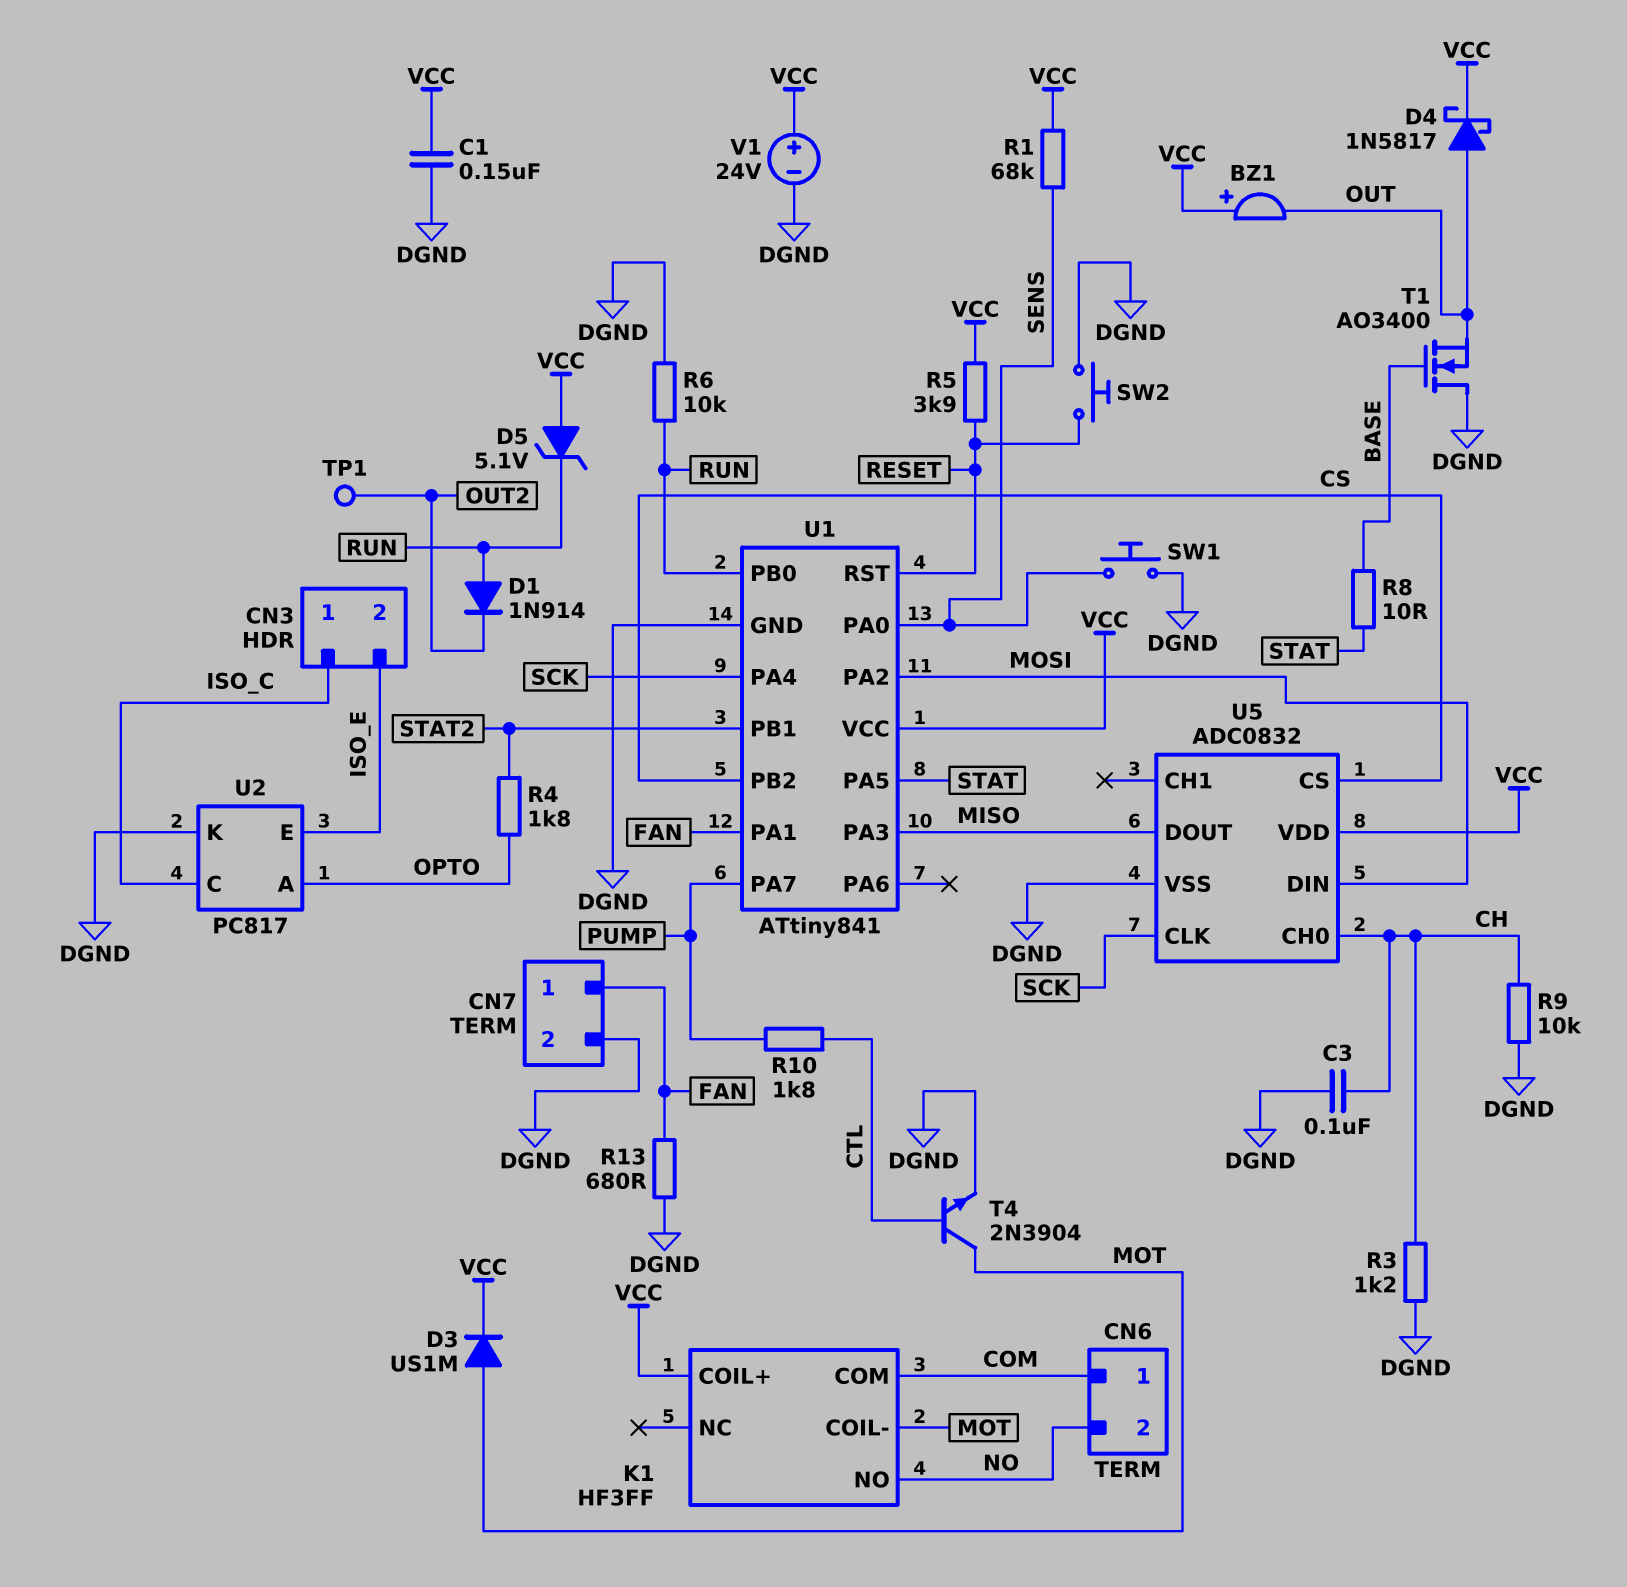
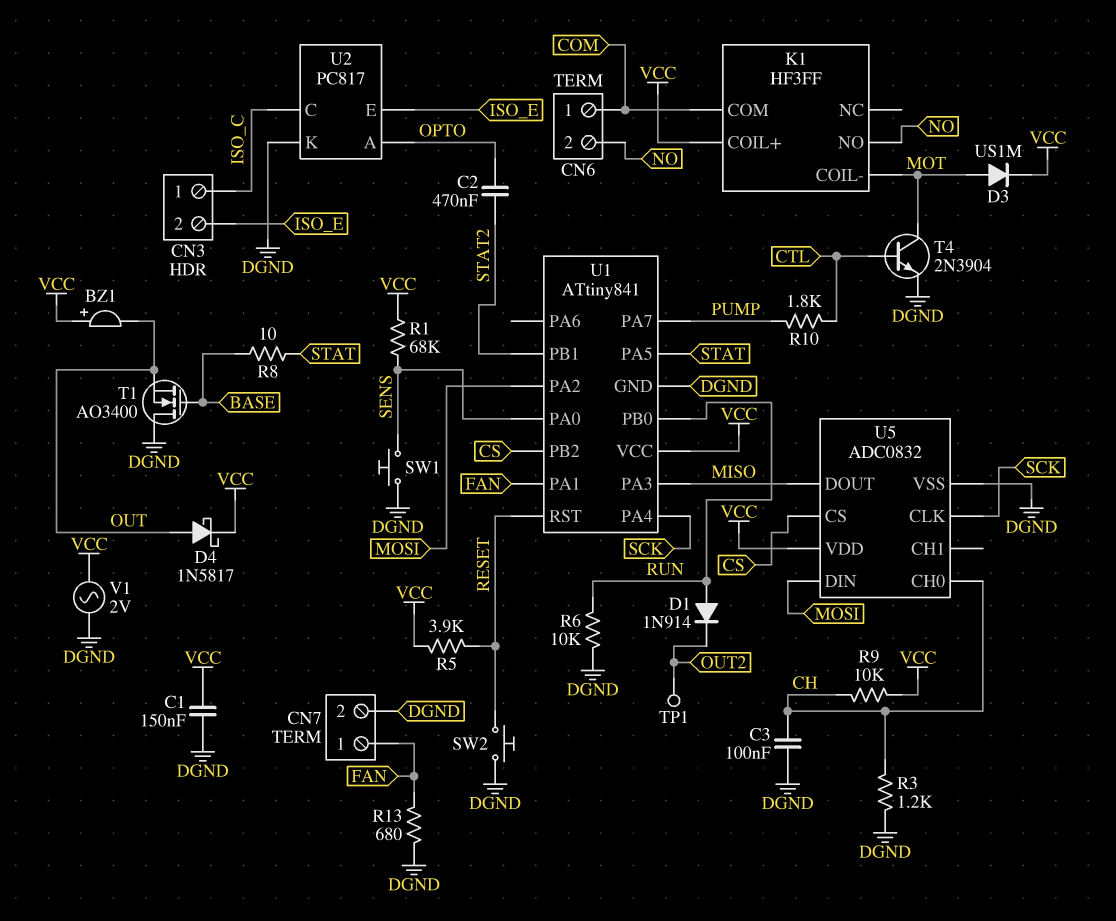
C2: none -> 470nF (OPTO, STAT2)
D5: zener 5.1V (A VCC, K RUN) -> none
R4: 1.8k (OPTO, STAT2) -> none
R9: 10k (CH, DGND) -> 10k (CH, VCC)
V1: 24V (plus VCC, minus DGND) -> AC 2V (DGND, VCC)

